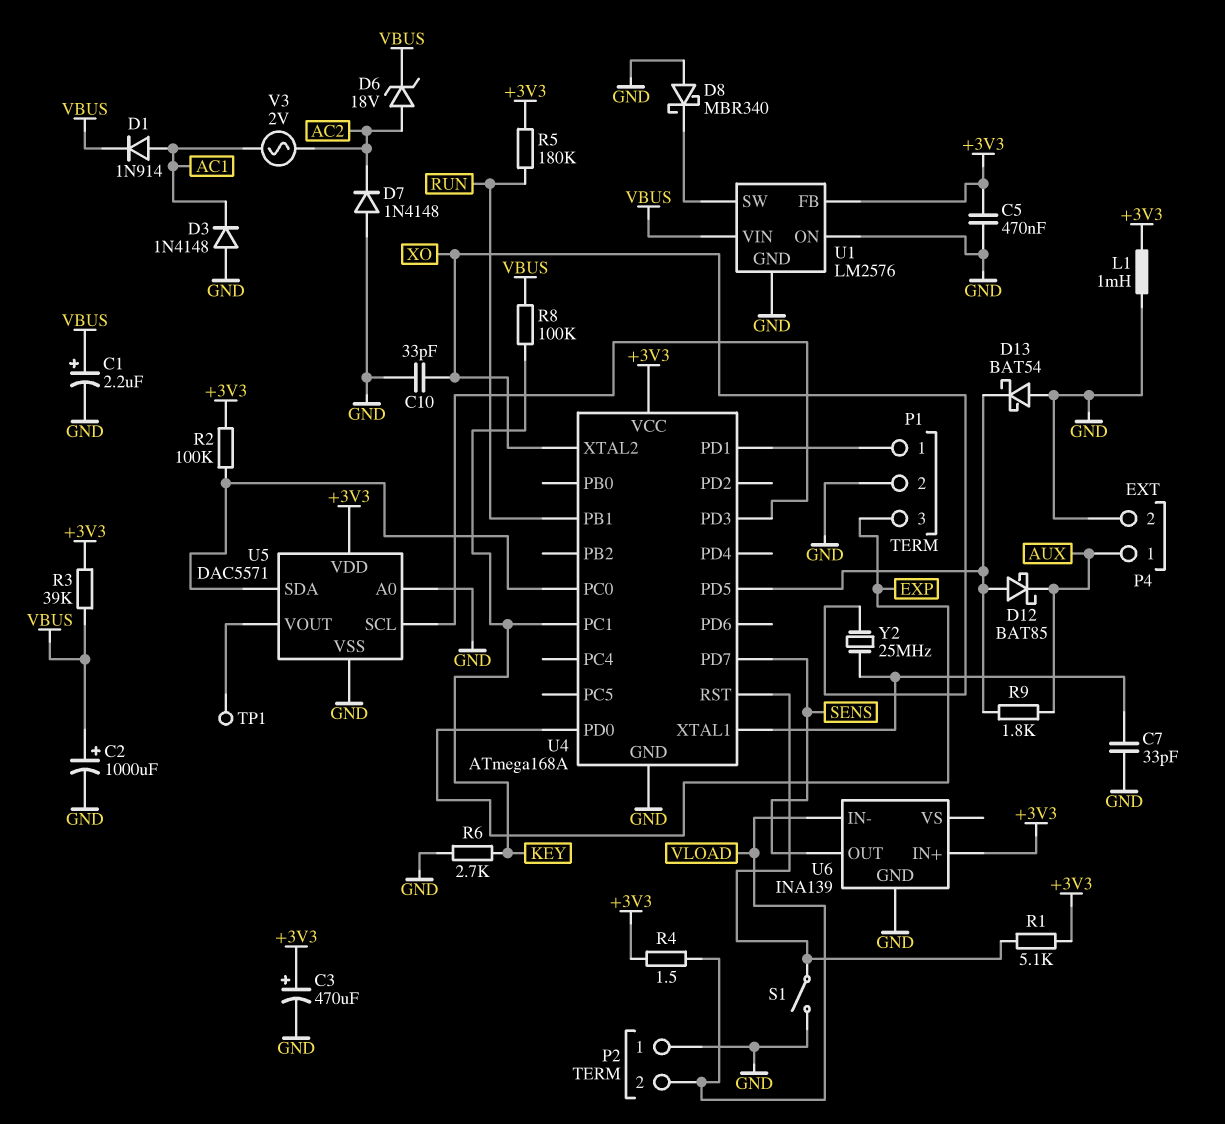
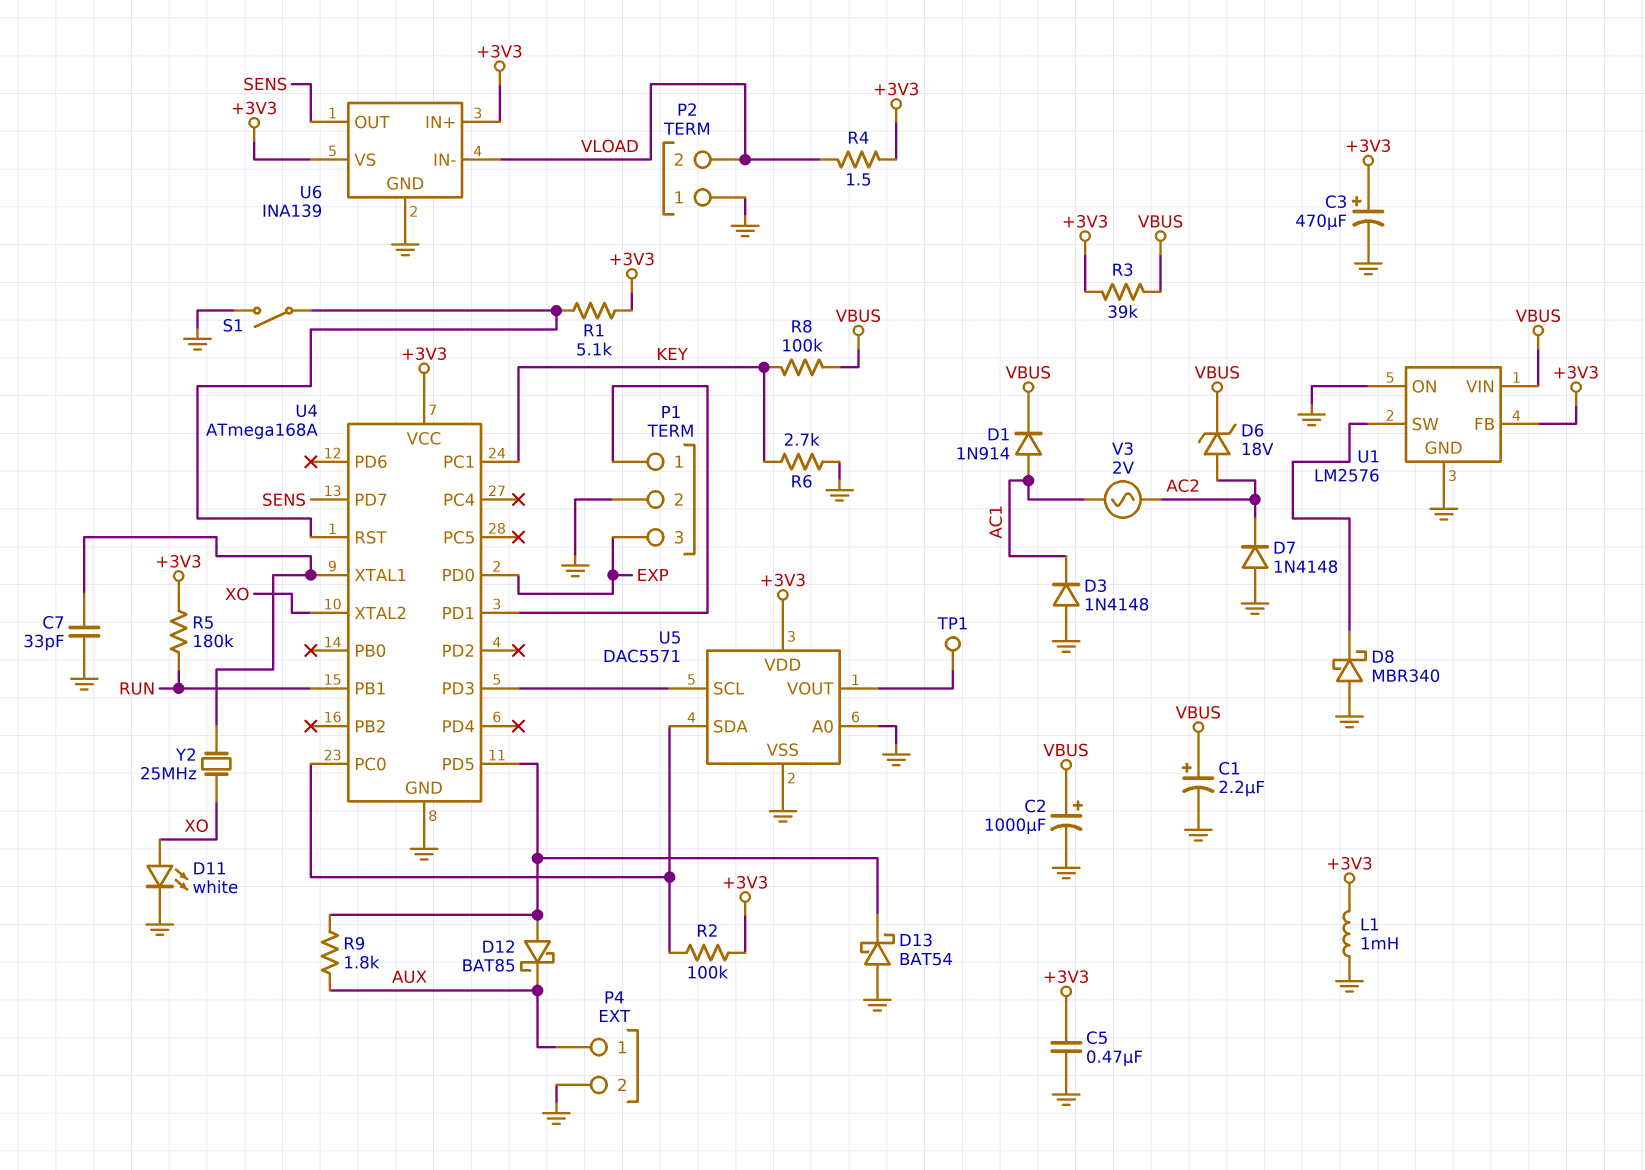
C10: 33pF (GND, XO) -> none
D11: none -> LED white (A XO, K GND)
U6 pin VS: none -> +3V3

